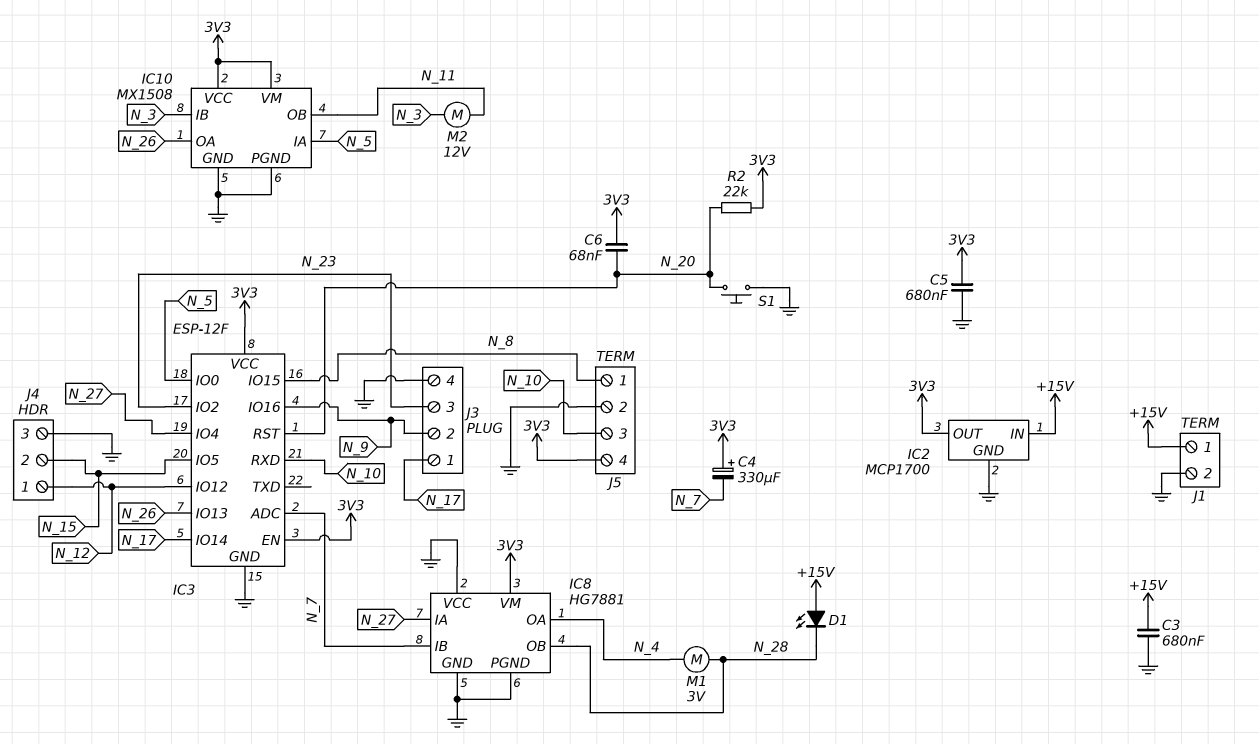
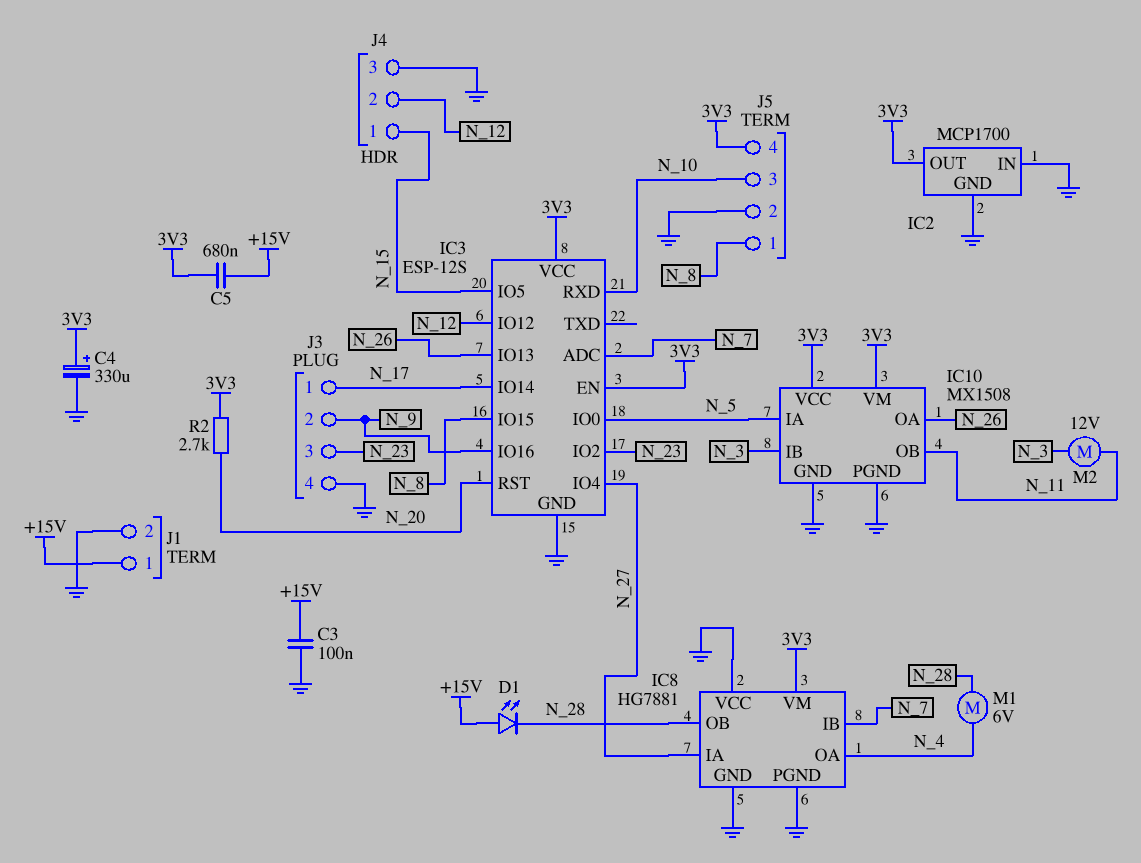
C3: 680nF (+15V, GND) -> 100nF (+15V, GND)
C4: 330uF (plus 3V3, minus N_7) -> 330uF (plus 3V3, minus GND)
C5: 680nF (3V3, GND) -> 680nF (+15V, 3V3)
C6: 68nF (3V3, N_20) -> none
IC2 pin IN: +15V -> GND
IC3: ESP-12F -> ESP-12S
J4 pin 1: N_12 -> N_15
J4 pin 2: N_15 -> N_12
M1: motor 3V (N_4, N_28) -> motor 6V (N_4, N_28)
R2: 22k (3V3, N_20) -> 2.7k (3V3, N_20)
S1: button (GND, N_20) -> none

